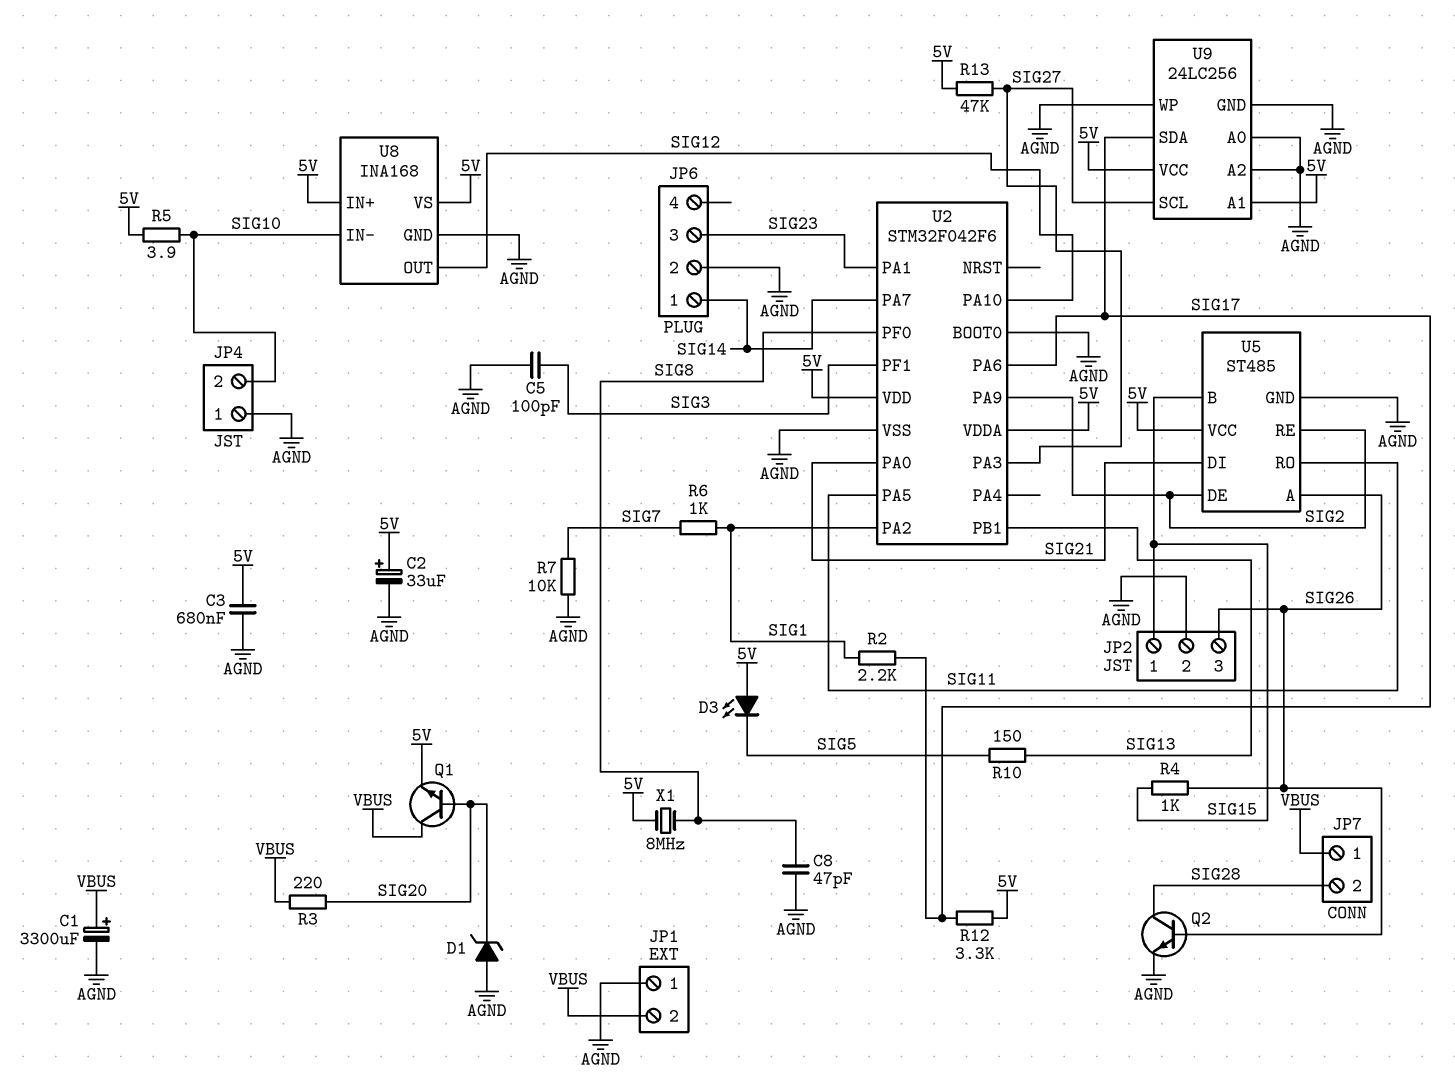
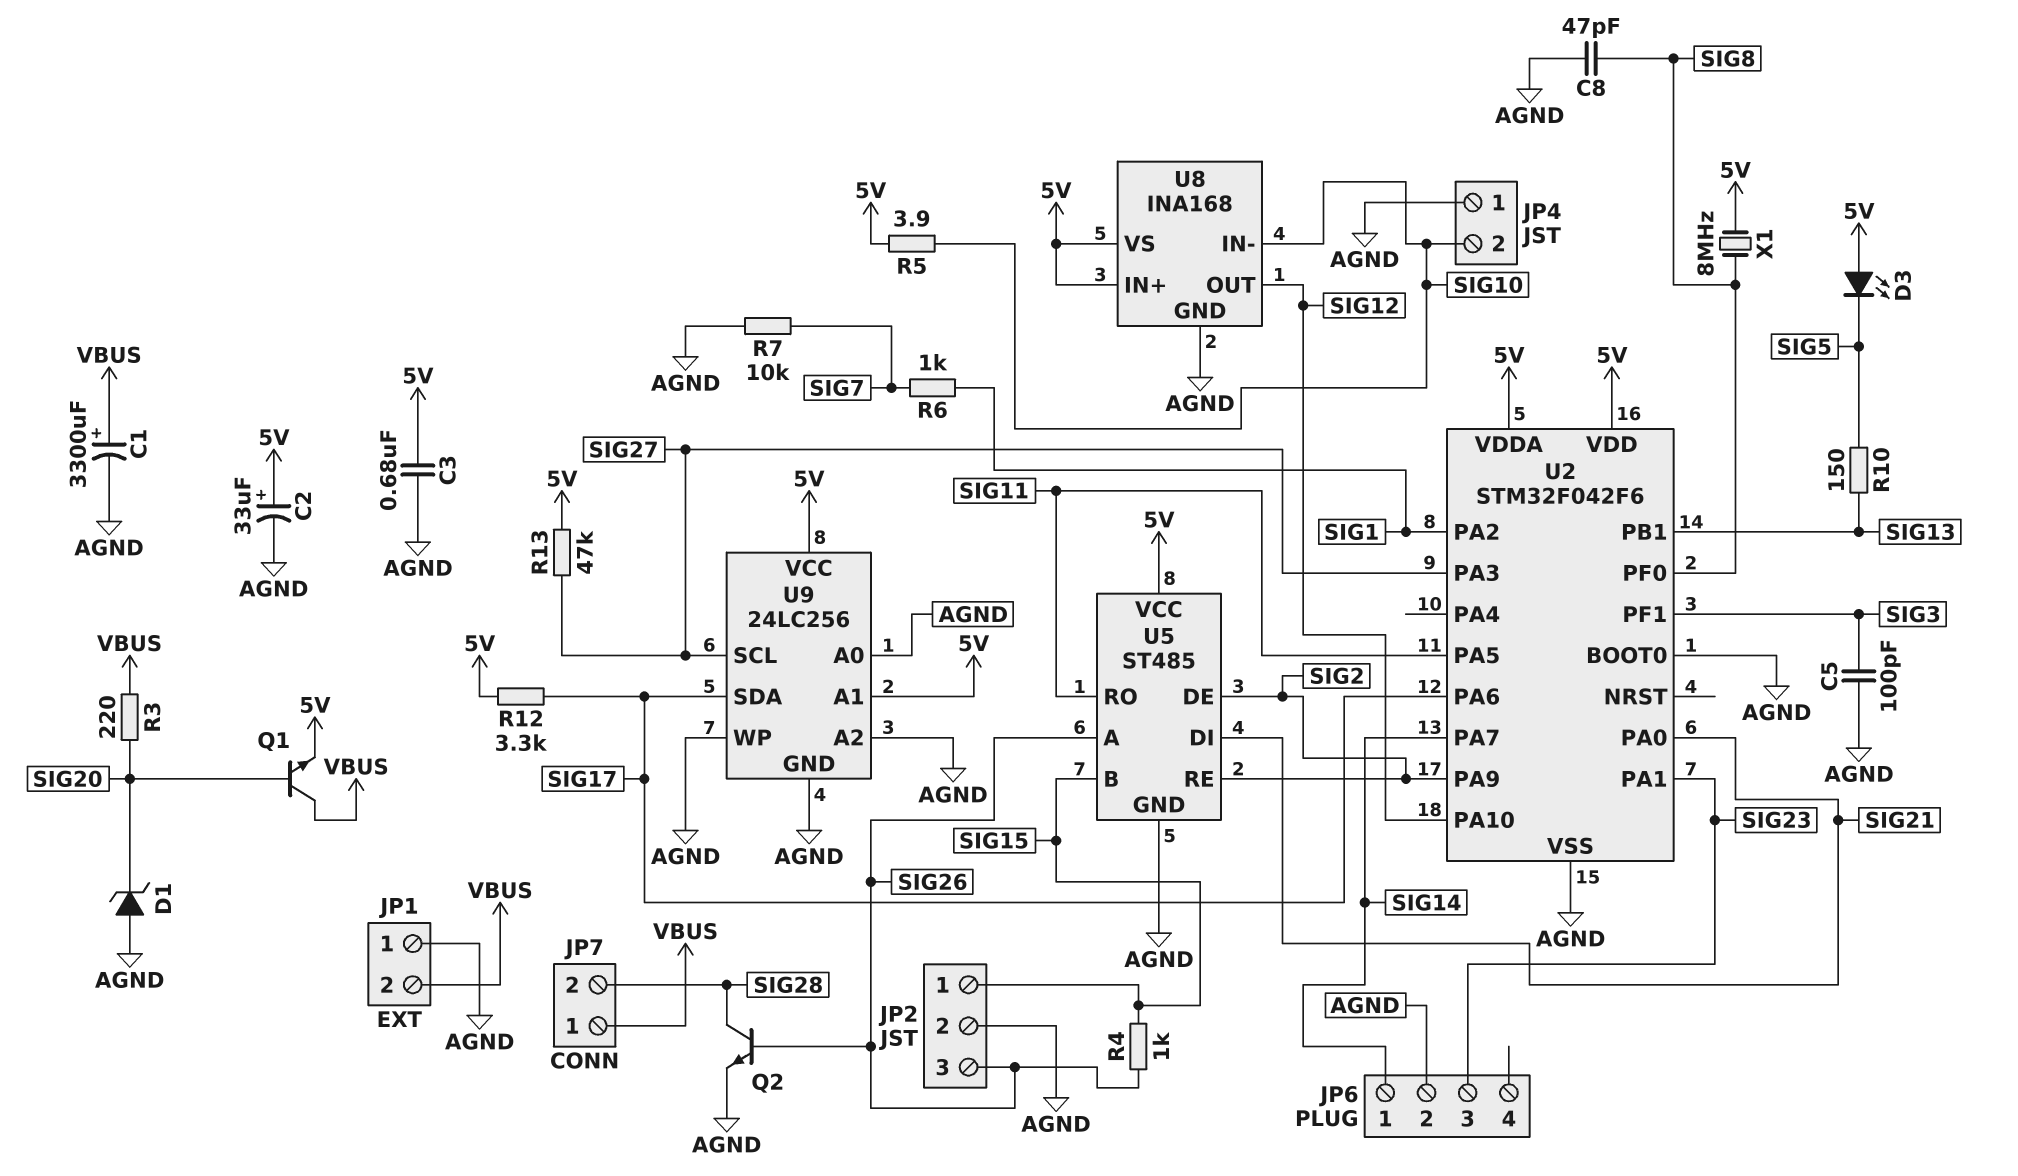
R2: 2.2k (SIG1, SIG17) -> none

